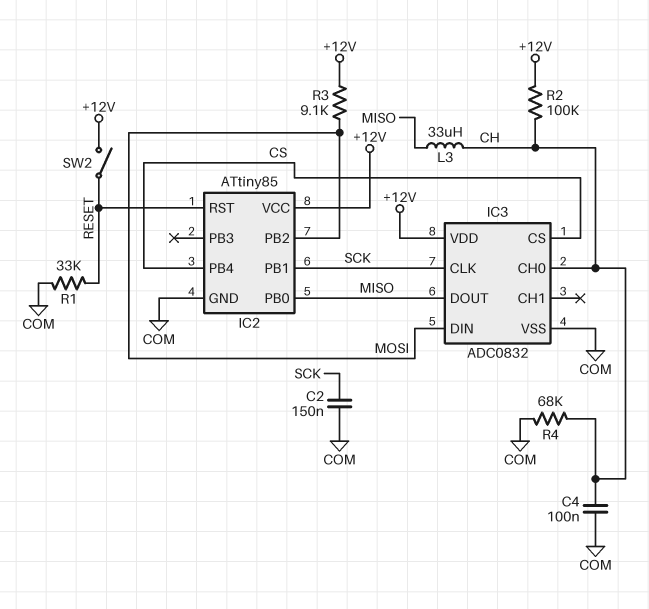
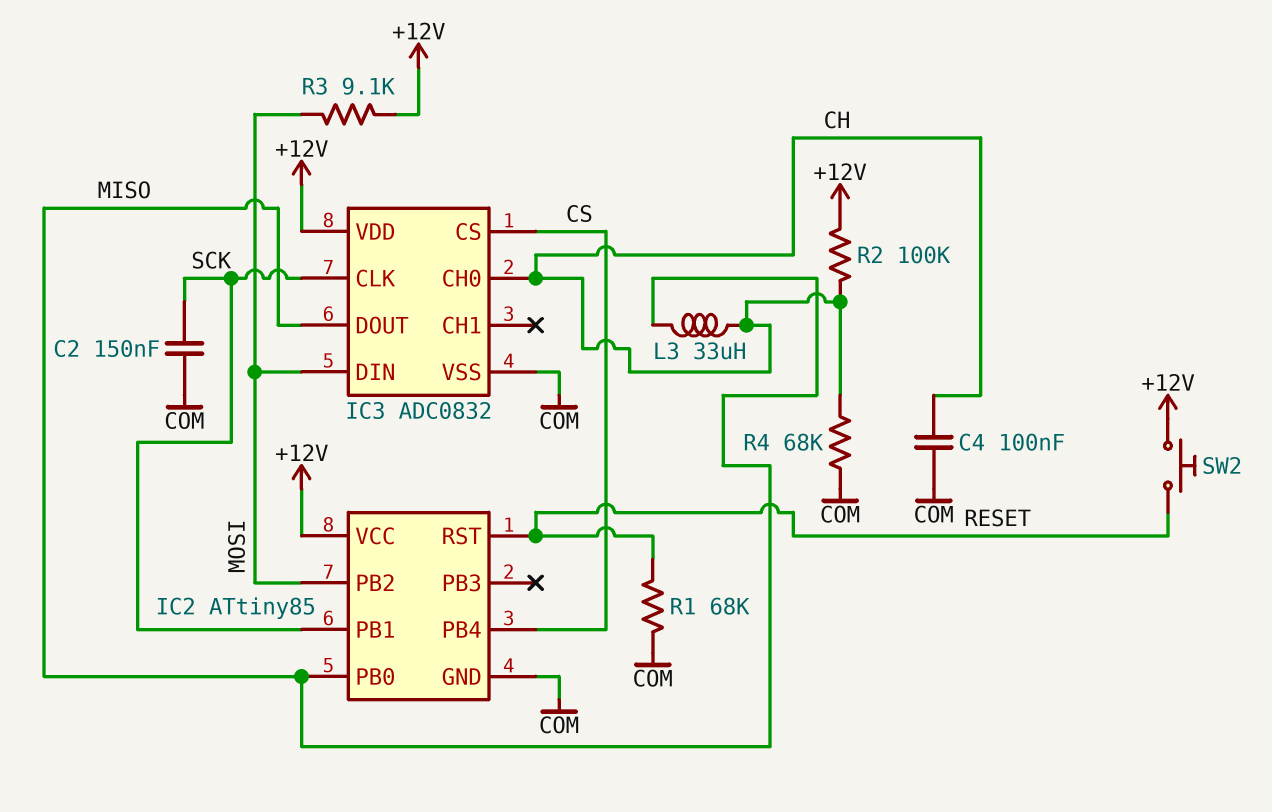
R1: 33k (COM, RESET) -> 68k (COM, RESET)
SW2: switch (+12V, RESET) -> button (+12V, RESET)

